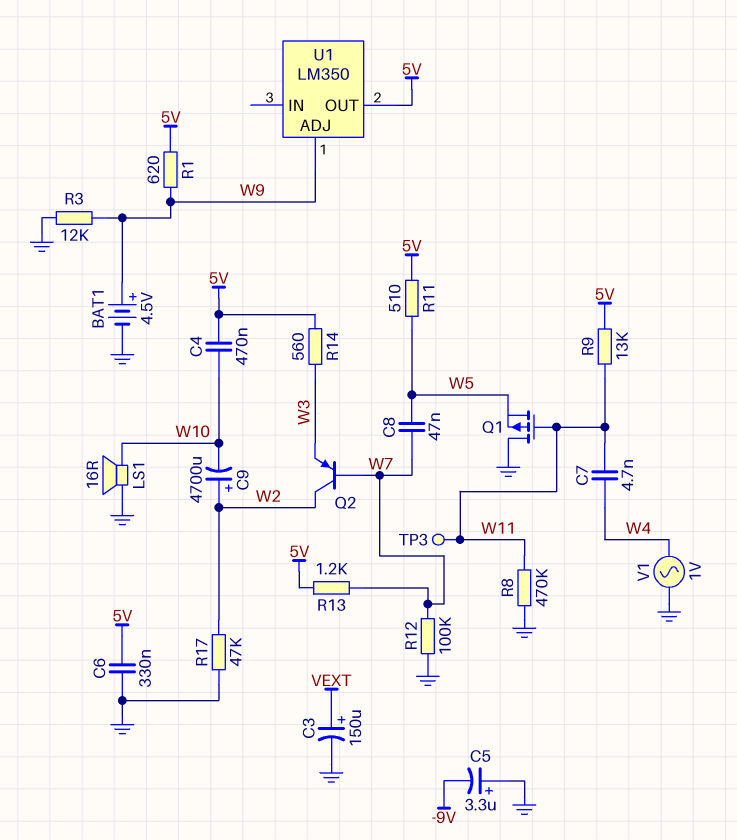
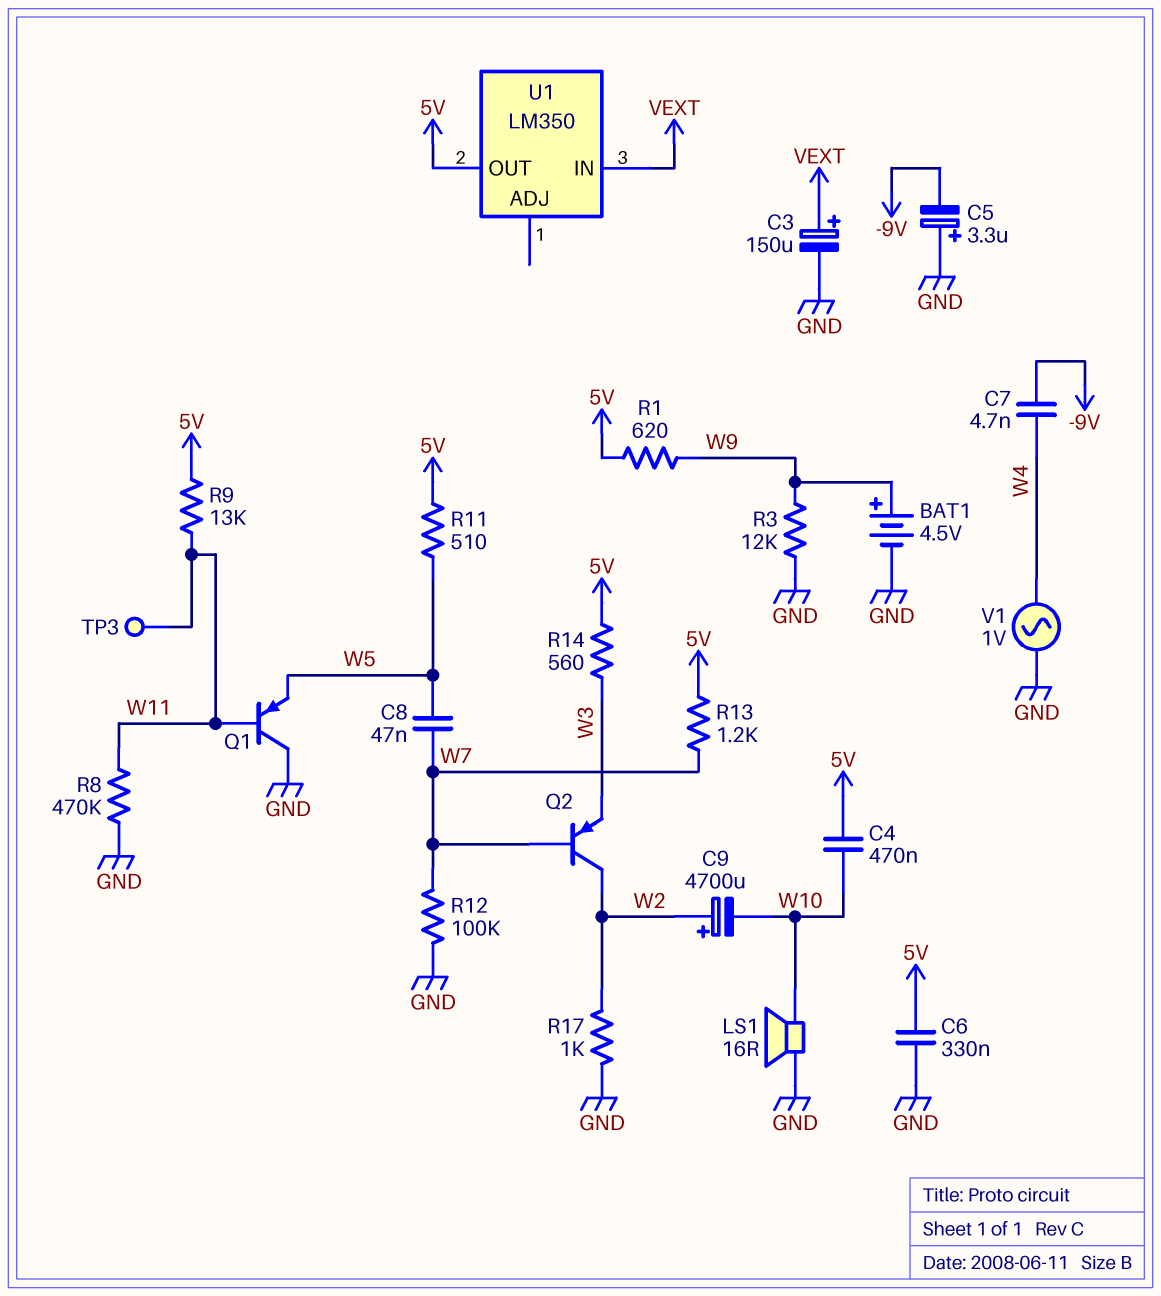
C7: 4.7nF (W4, W11) -> 4.7nF (-9V, W4)
Q1: PMOS (G W11, D GND, S W5) -> PNP (B W11, C GND, E W5)
R17: 47k (GND, W2) -> 1k (GND, W2)
U1 pin ADJ: W9 -> none
U1 pin IN: none -> VEXT

